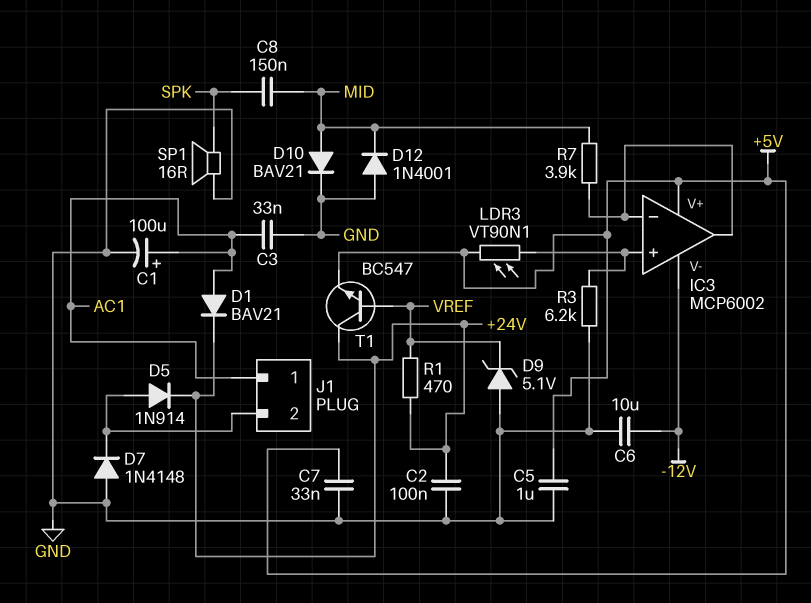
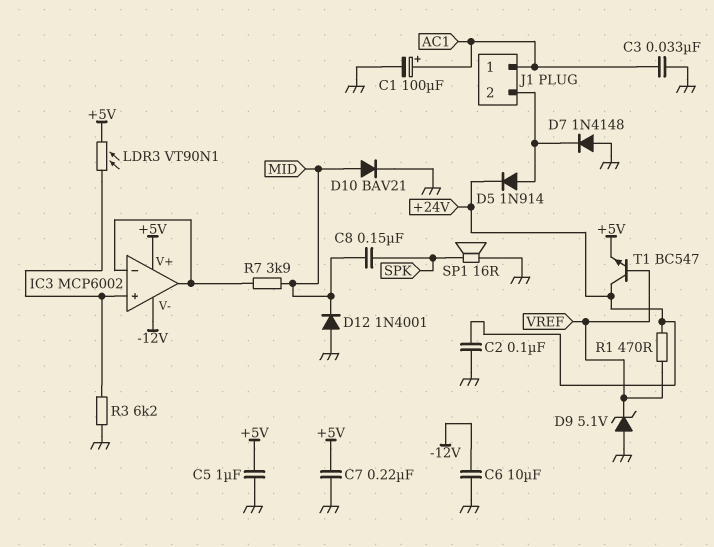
C7: 33nF (+5V, GND) -> 220nF (+5V, GND)
D1: diode BAV21 (A AC1, K +24V) -> none

